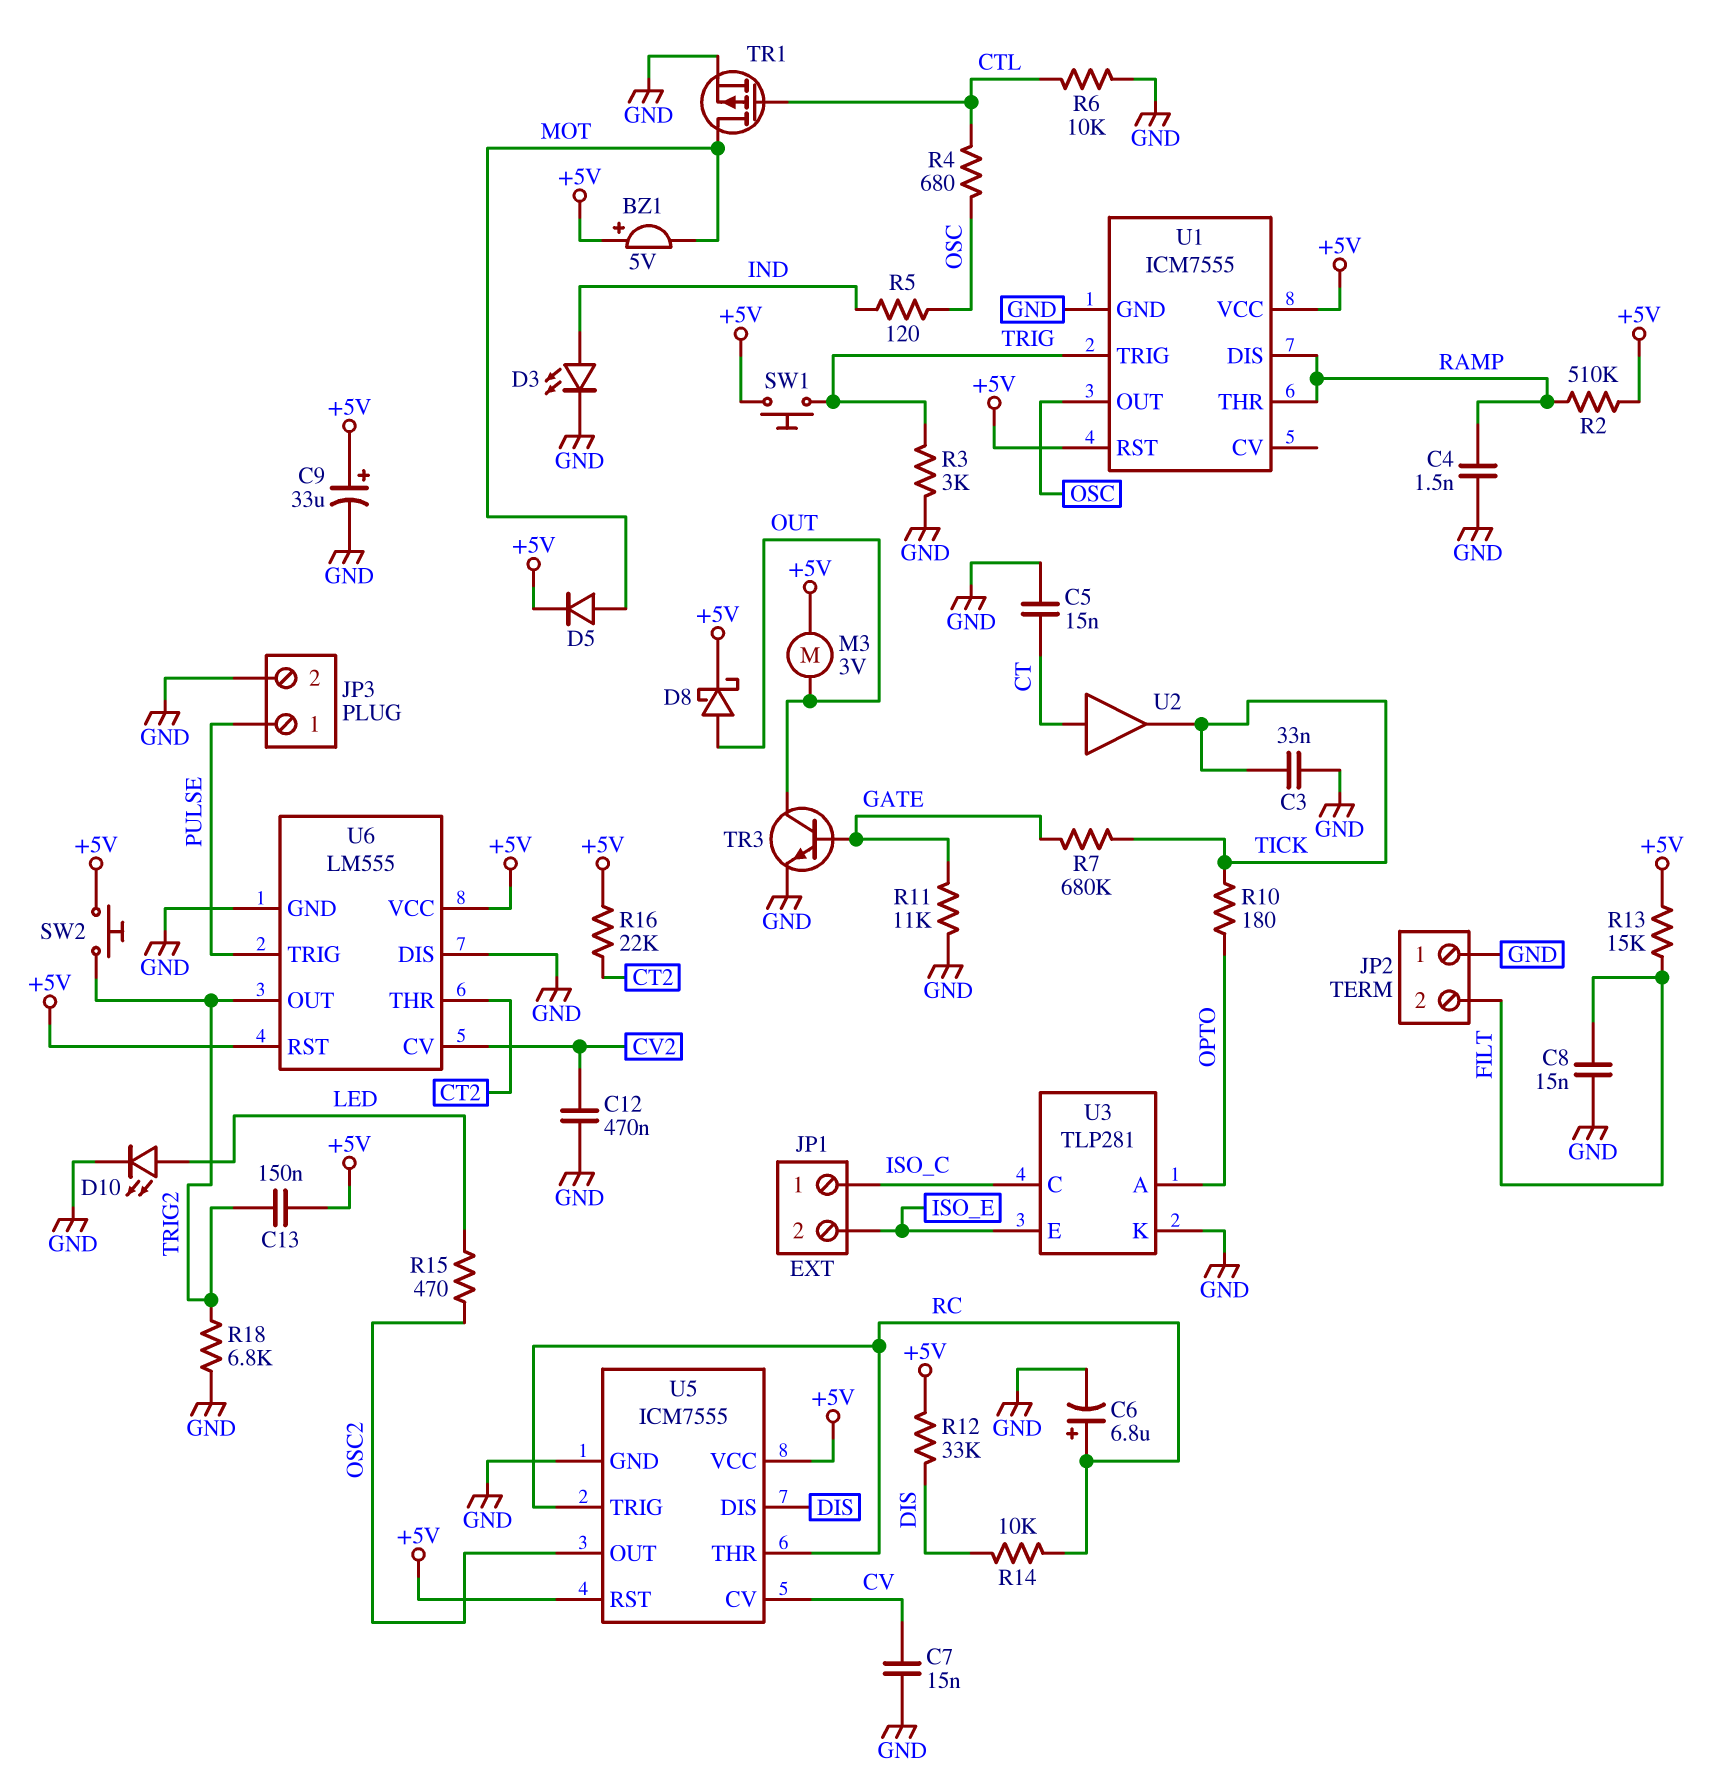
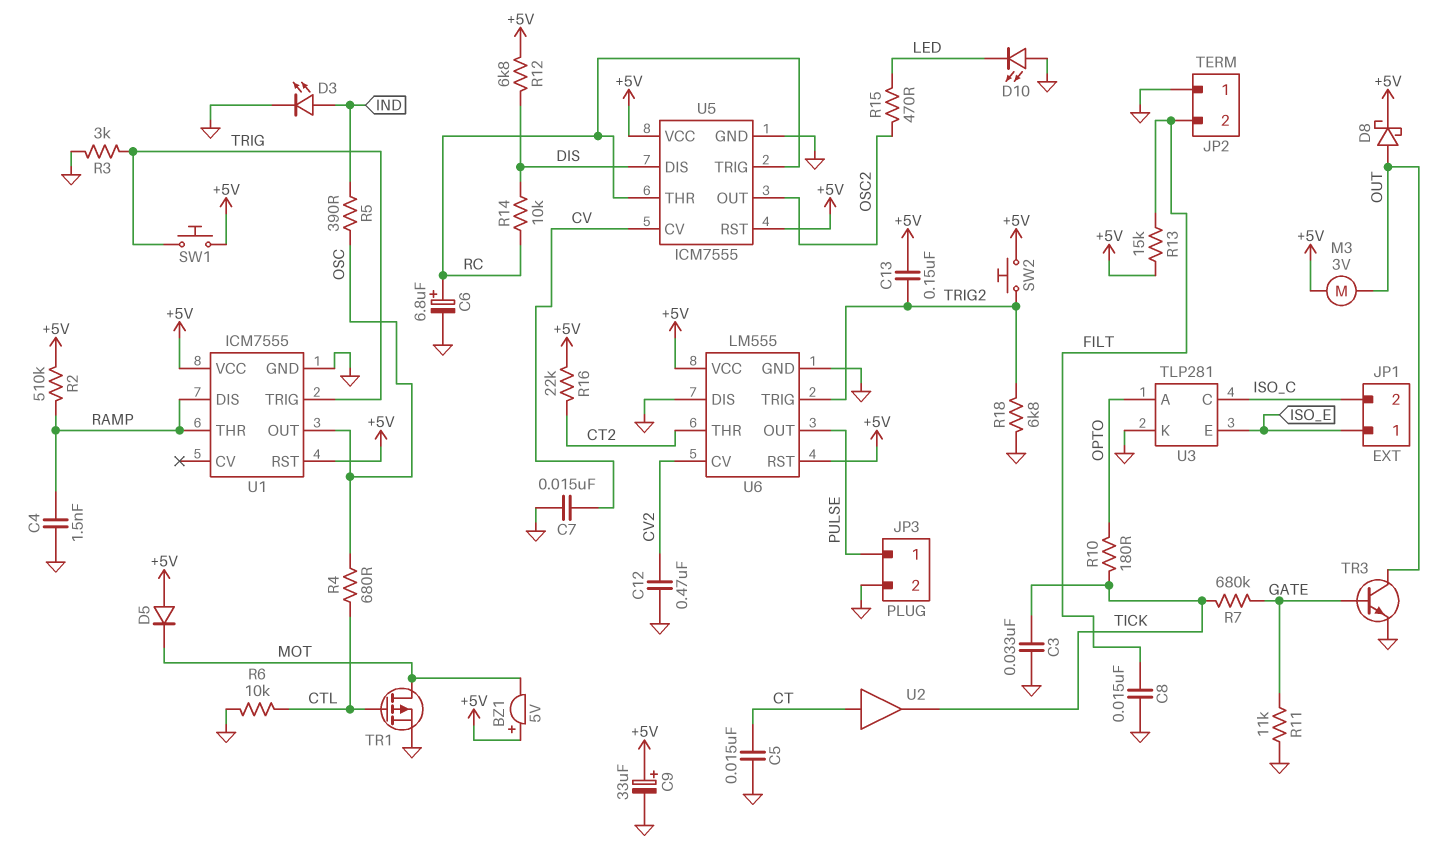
D5: diode (A MOT, K +5V) -> diode (A +5V, K MOT)
D10: LED (A LED, K GND) -> LED (A GND, K LED)
JP1 pin 1: ISO_C -> ISO_E
JP1 pin 2: ISO_E -> ISO_C
R5: 120 (IND, OSC) -> 390 (IND, OSC)
R12: 33k (+5V, DIS) -> 6.8k (+5V, DIS)
U6 pin OUT: TRIG2 -> PULSE
U6 pin TRIG: PULSE -> TRIG2

